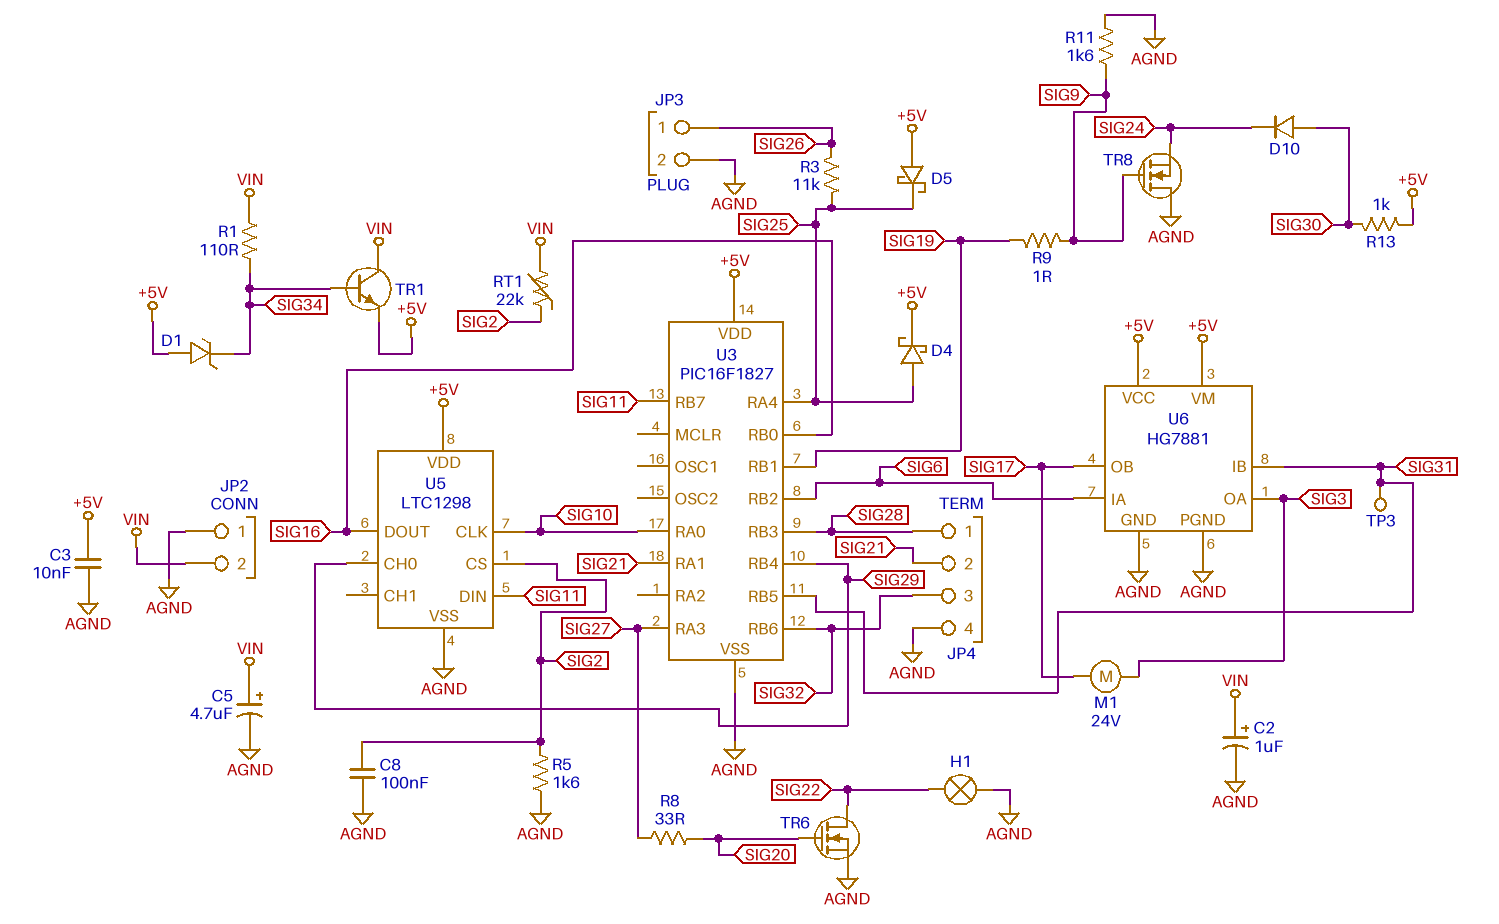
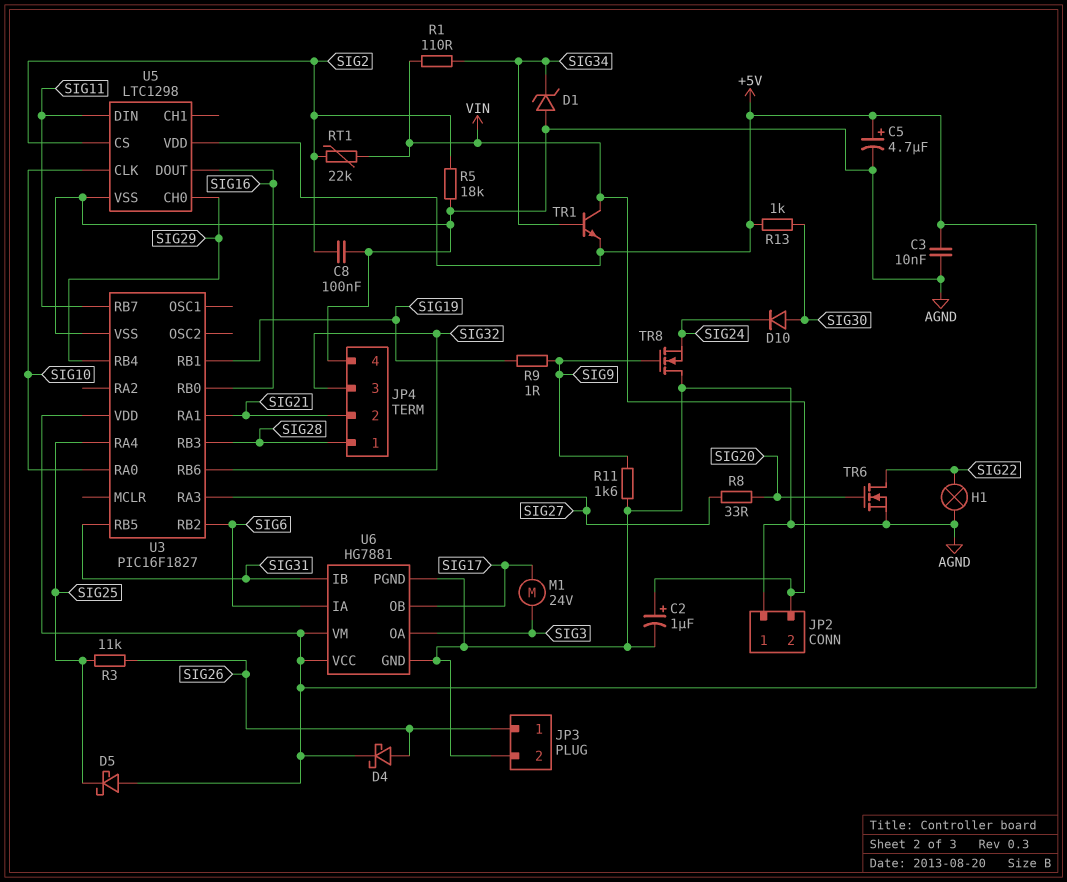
C5: 4.7uF (plus VIN, minus AGND) -> 4.7uF (plus +5V, minus AGND)
D1: zener (A +5V, K SIG34) -> zener (A AGND, K SIG34)
D4: schottky (A SIG25, K +5V) -> schottky (A SIG26, K +5V)
R5: 1.6k (AGND, SIG2) -> 18k (AGND, SIG2)
TP3: test point (SIG31) -> none

